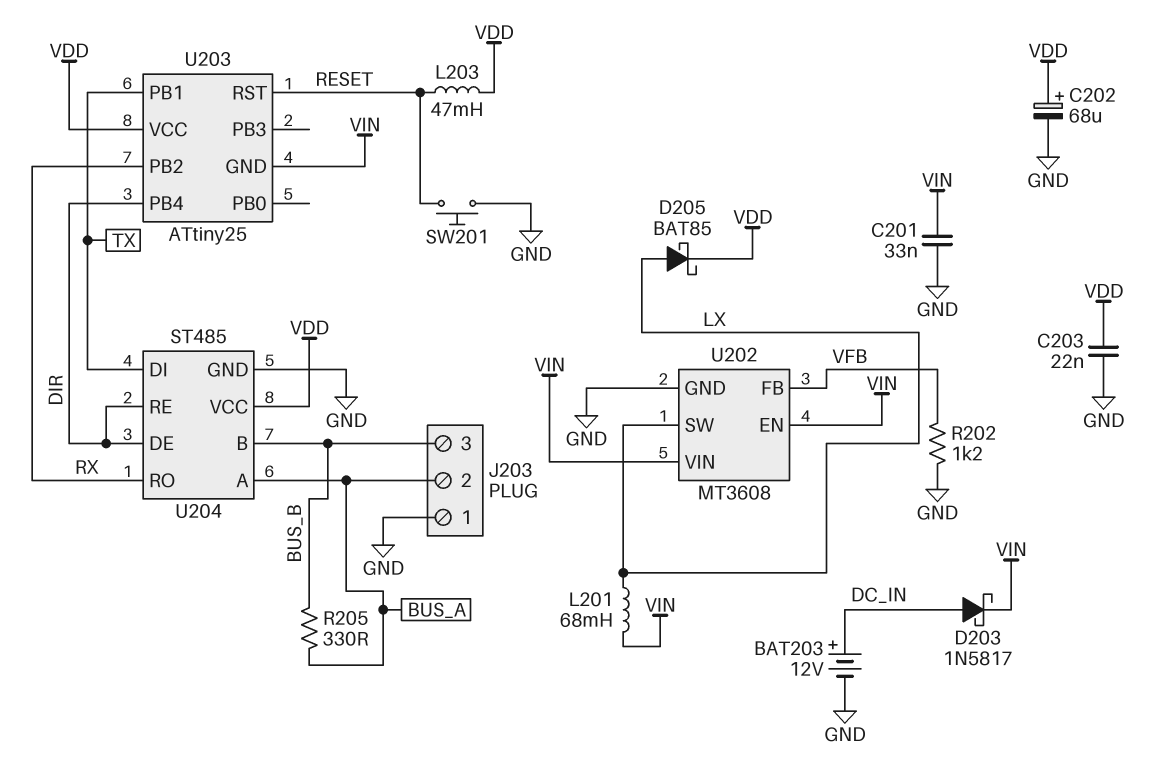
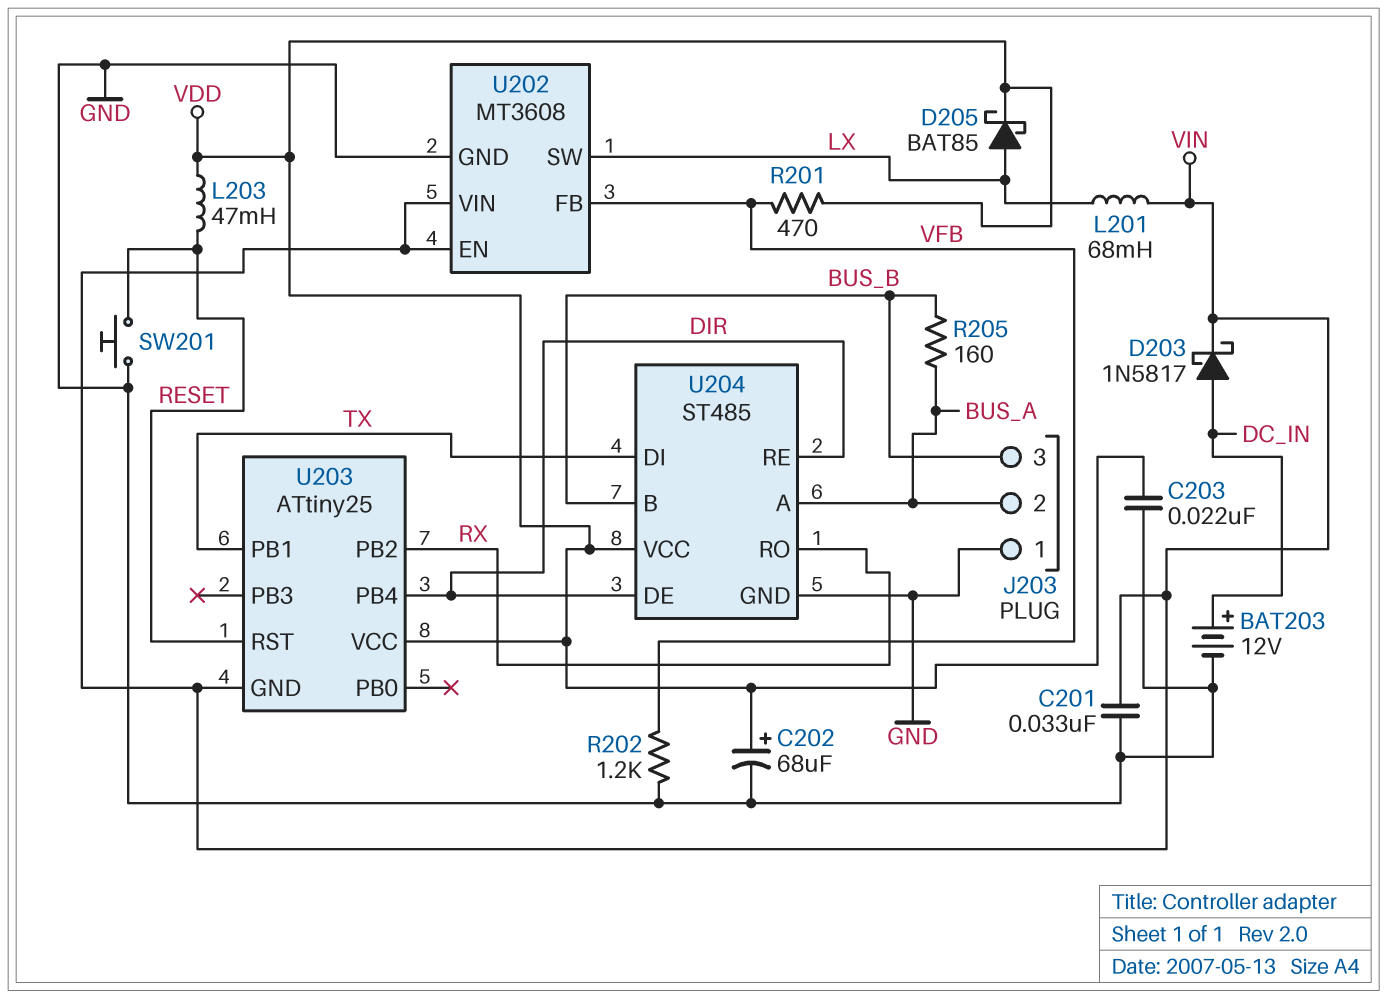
R201: none -> 470 (VDD, VFB)
R205: 330 (BUS_A, BUS_B) -> 160 (BUS_A, BUS_B)

